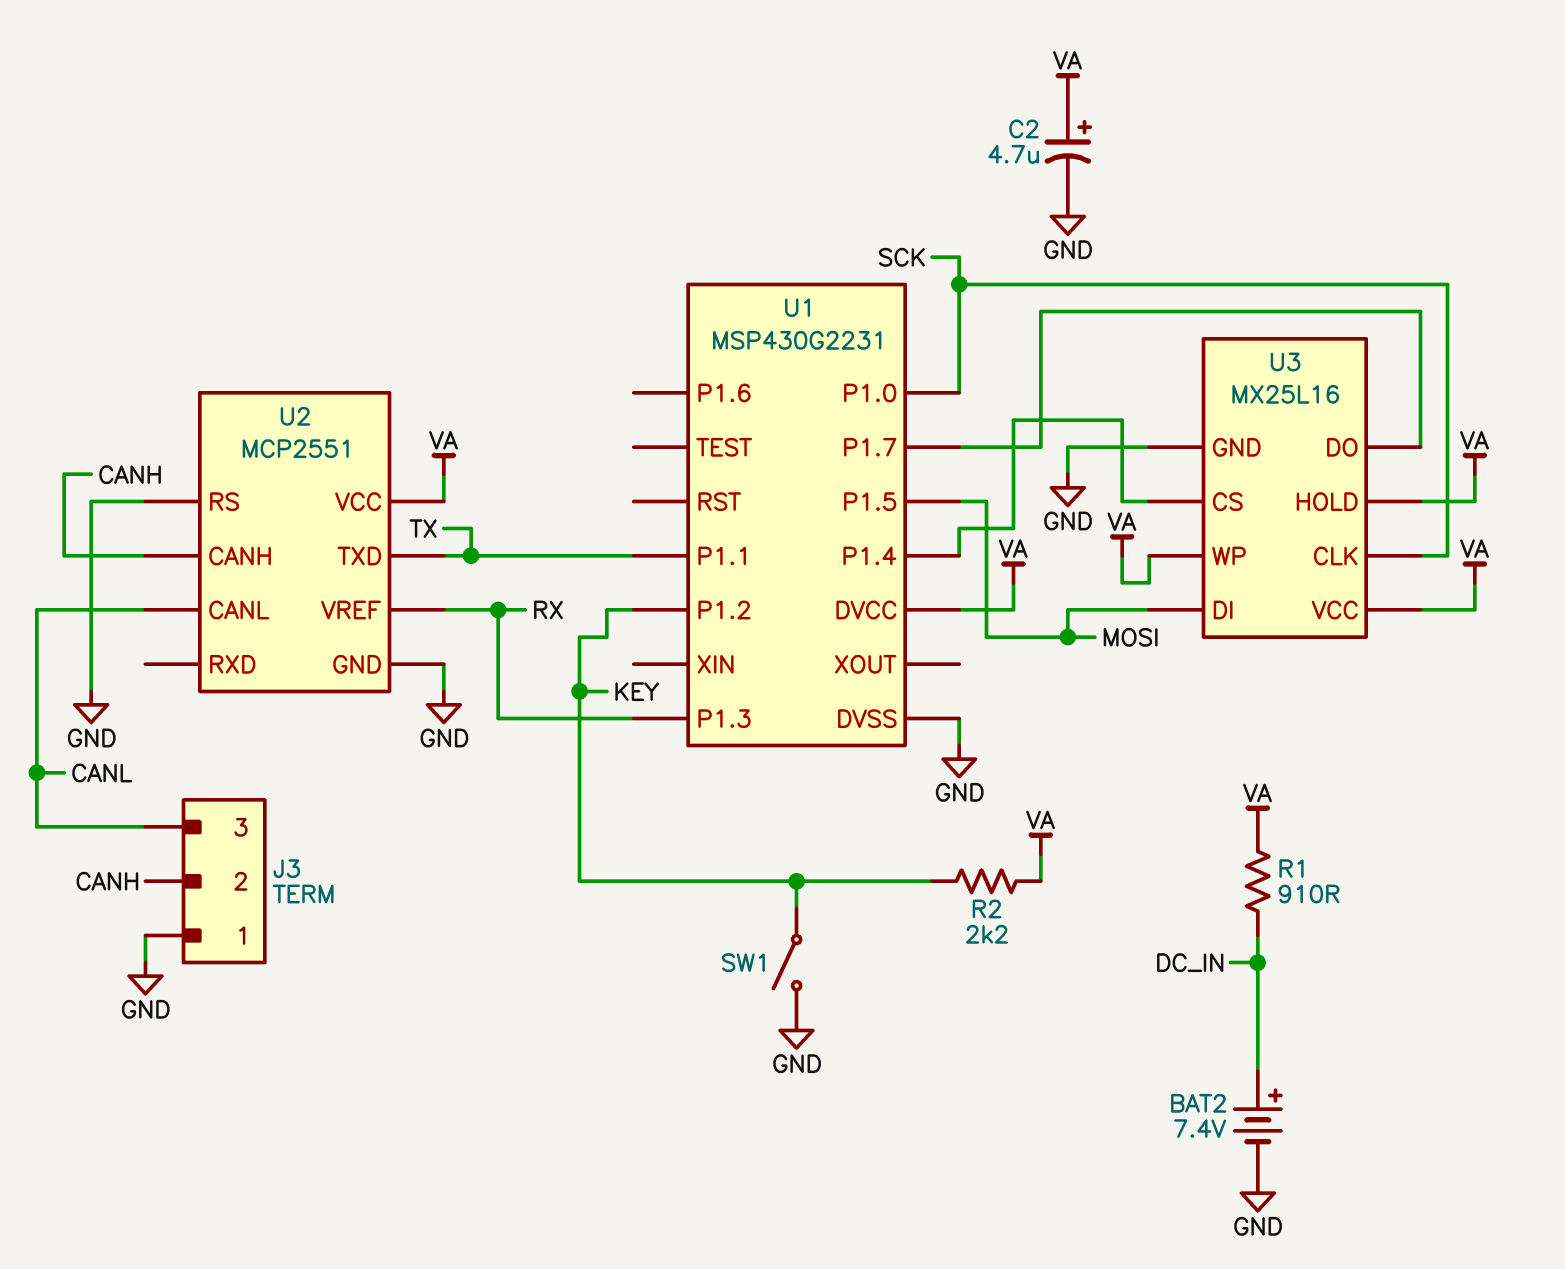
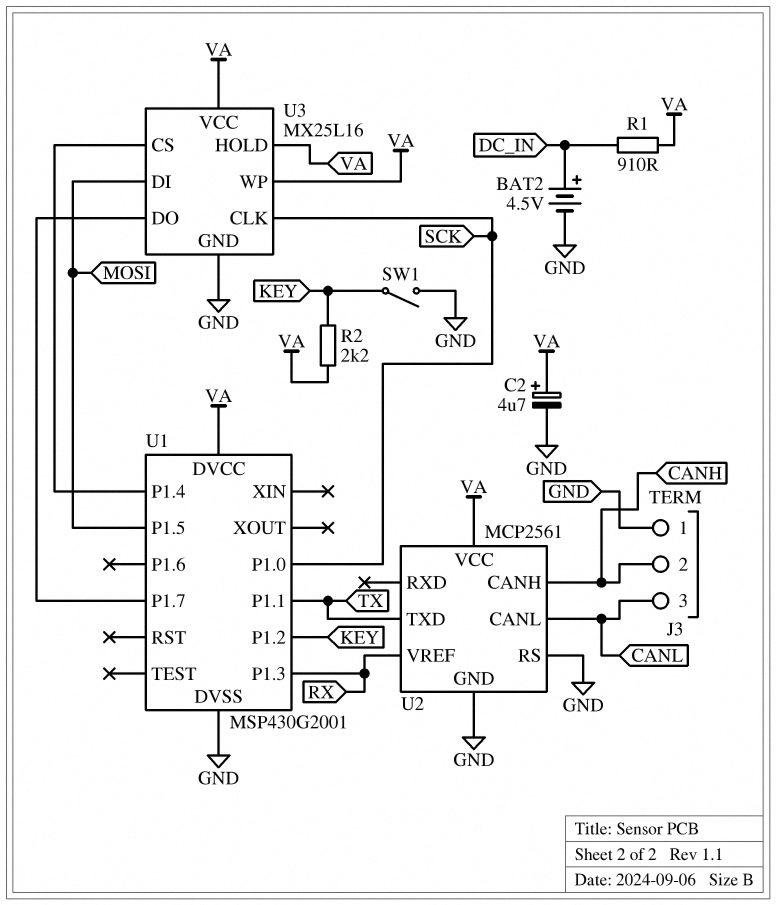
BAT2: 7.4V (plus DC_IN, minus GND) -> 4.5V (plus DC_IN, minus GND)
U1: MSP430G2231 -> MSP430G2001
U2: MCP2551 -> MCP2561

